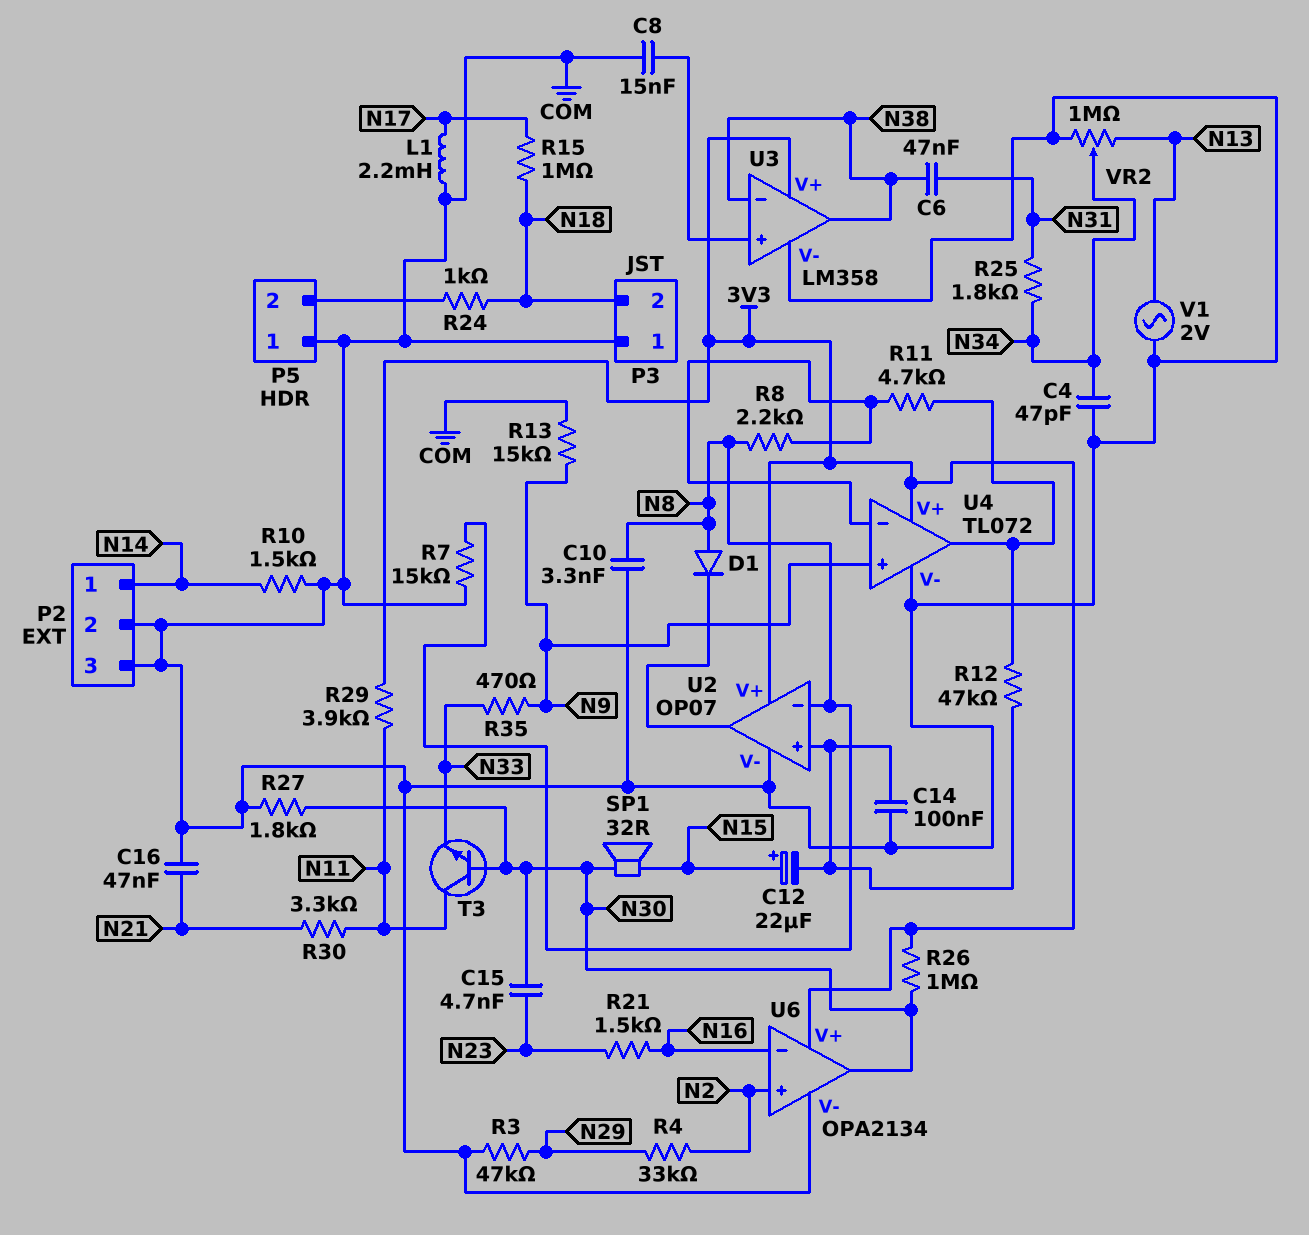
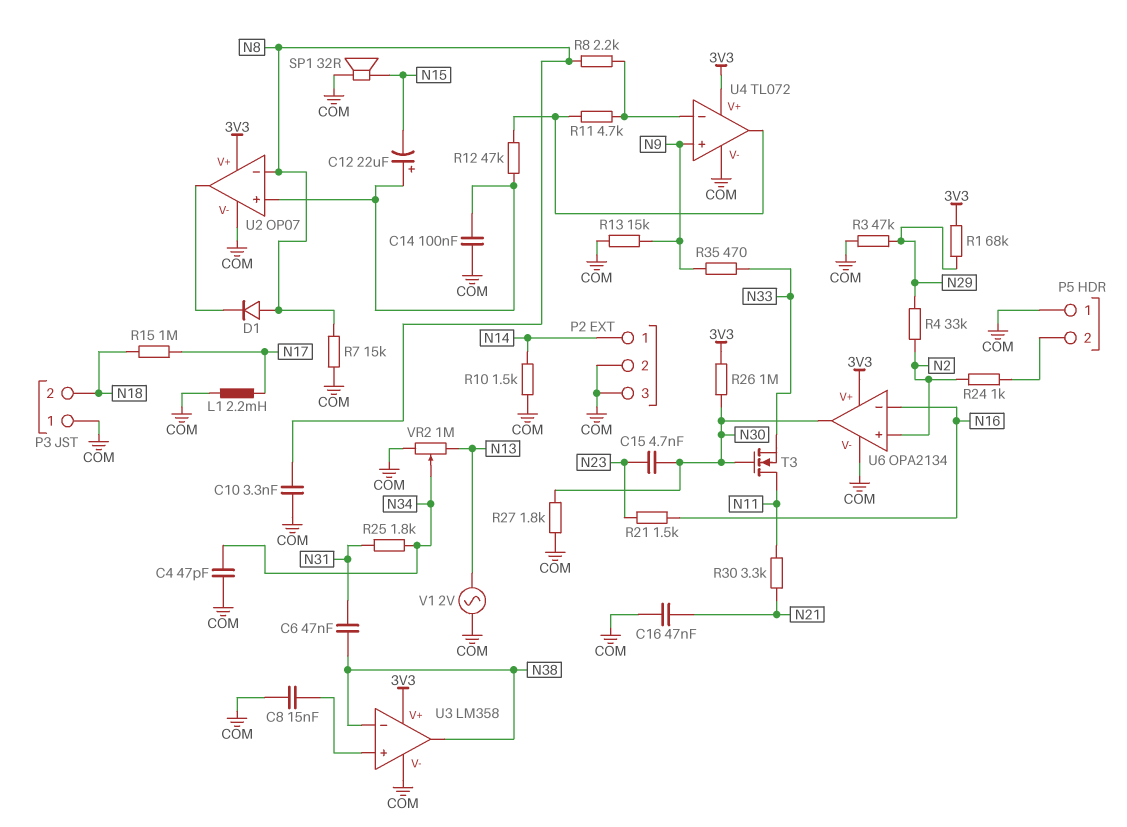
C12: 22uF (plus N15, minus U2/in+) -> 22uF (plus U2/in+, minus N15)
R1: none -> 68k (3V3, N29)
R24: 1k (N18, P5/2) -> 1k (N2, P5/2)
R29: 3.9k (3V3, N11) -> none
SP1: speaker 32R (N15, N30) -> speaker 32R (COM, N15)
T3: NPN (B N30, C N11, E N33) -> NMOS (G N30, D N11, S N33)

